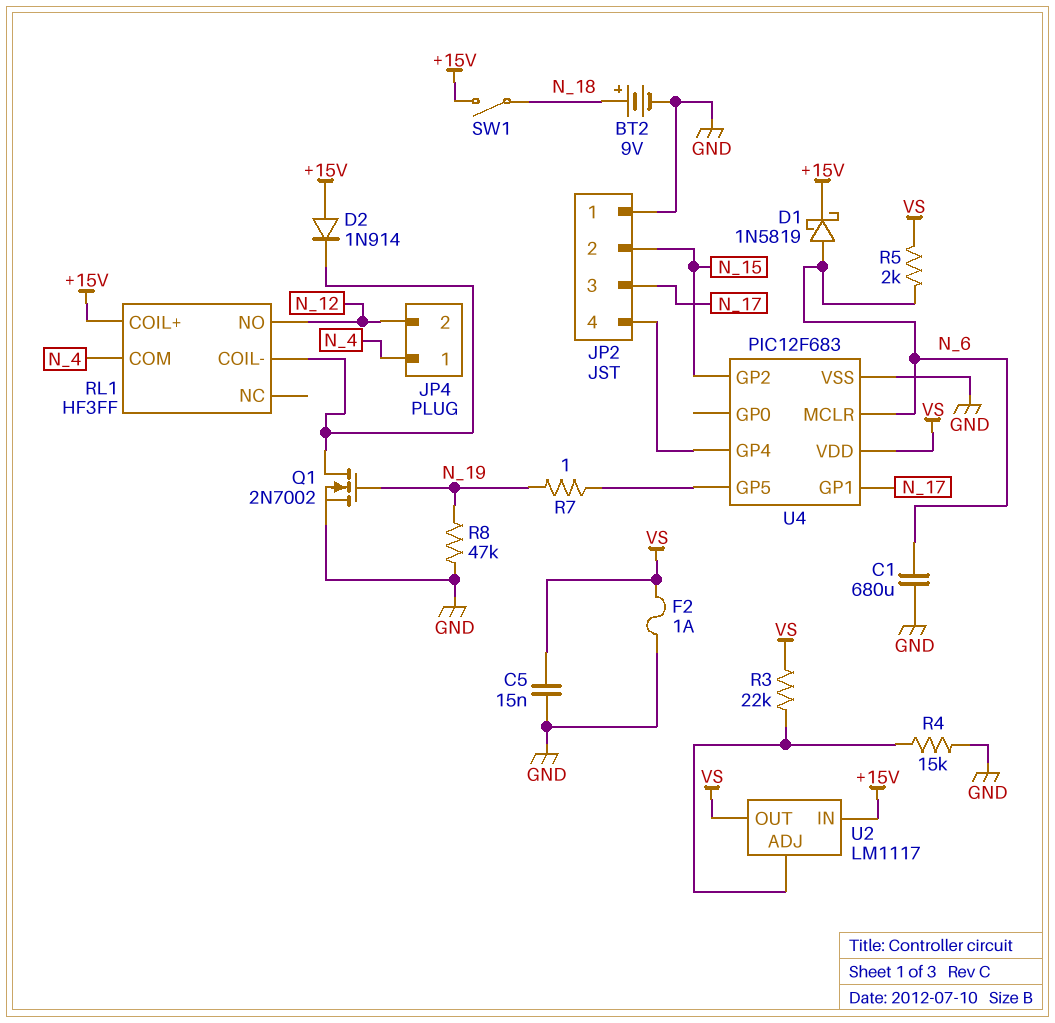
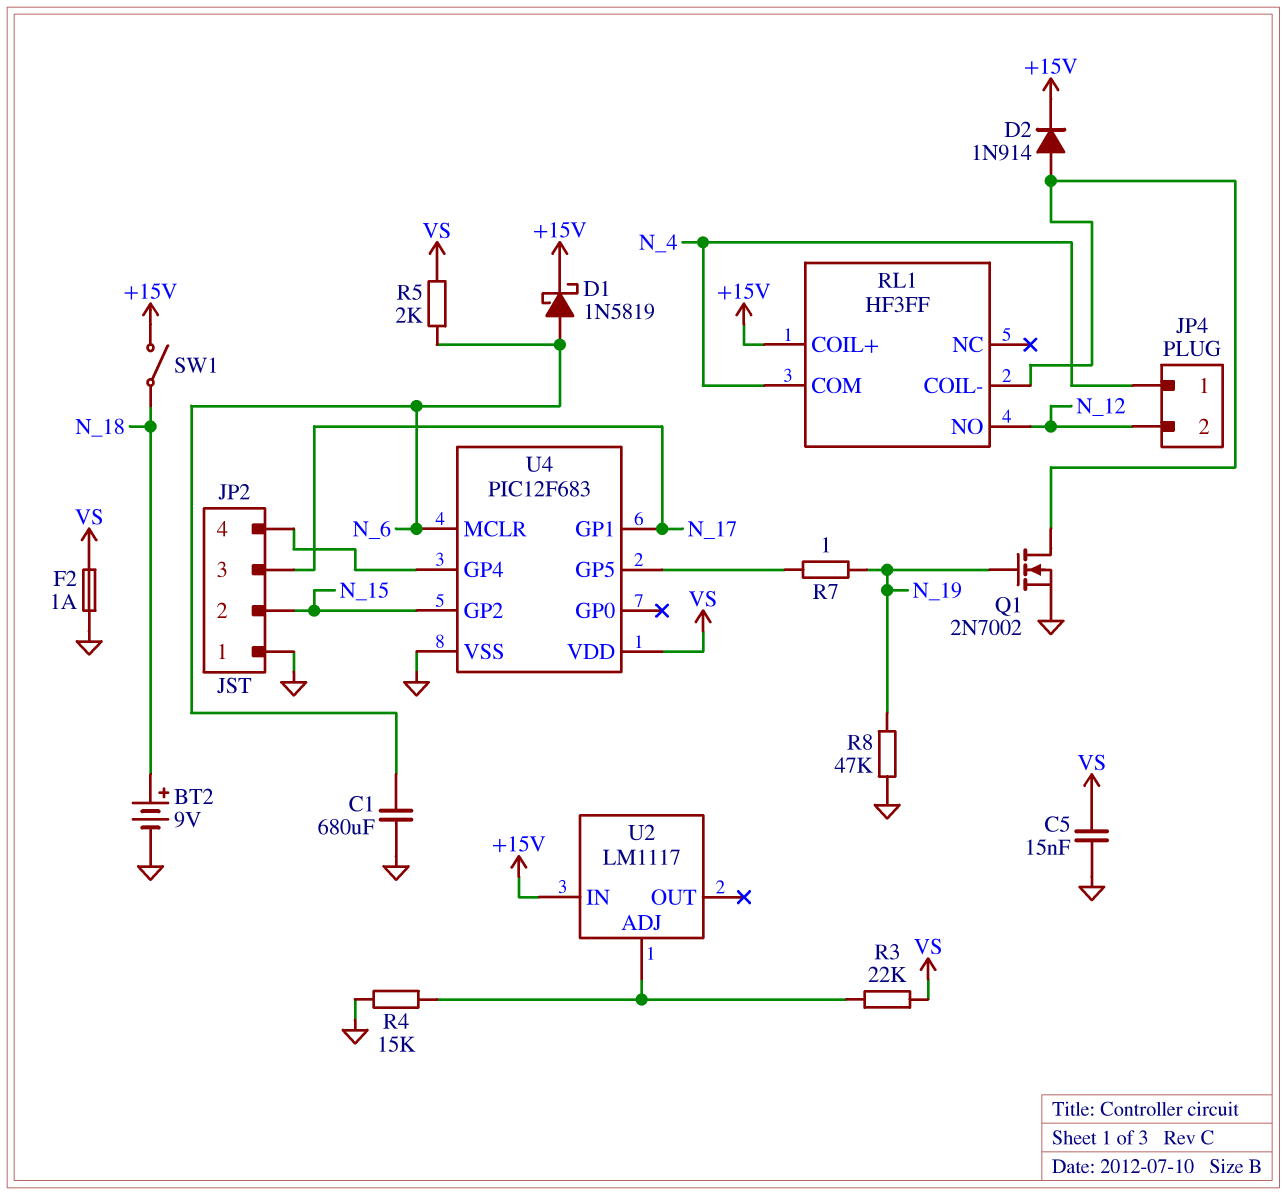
D2: diode 1N914 (A +15V, K RL1/COIL-) -> diode 1N914 (A RL1/COIL-, K +15V)
U2 pin OUT: VS -> none

